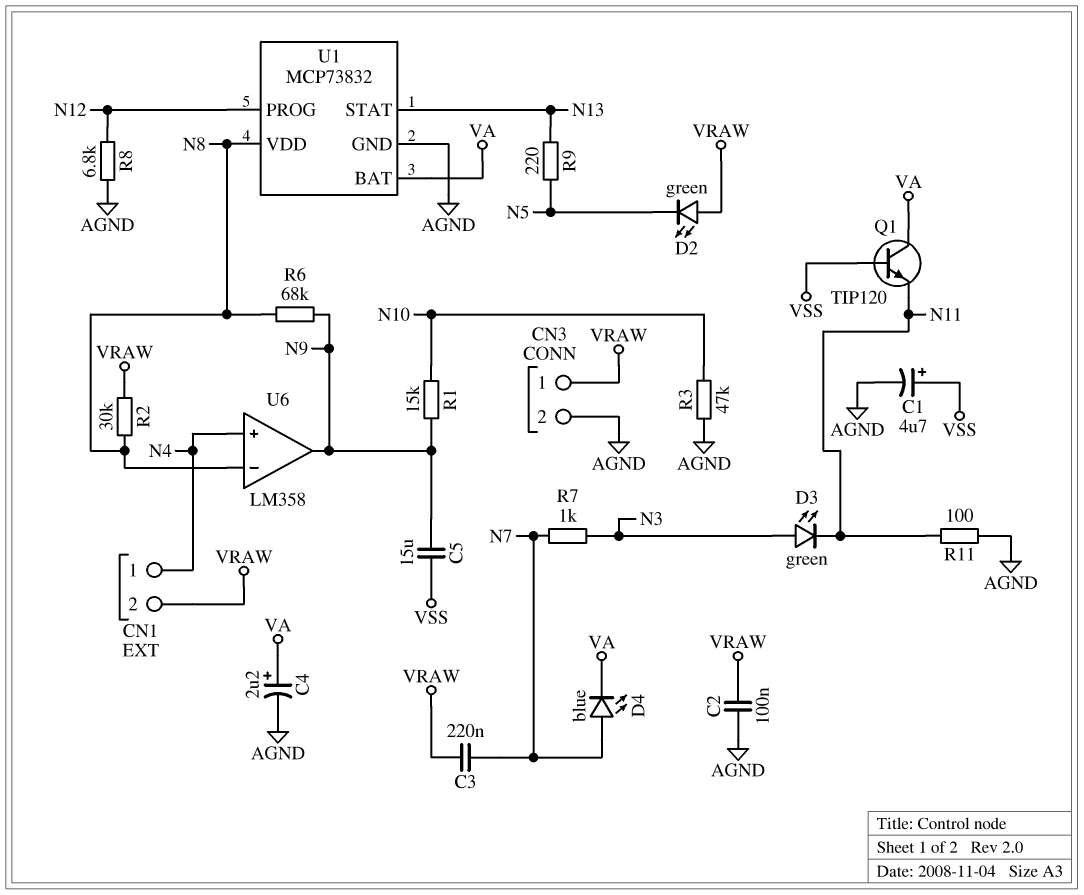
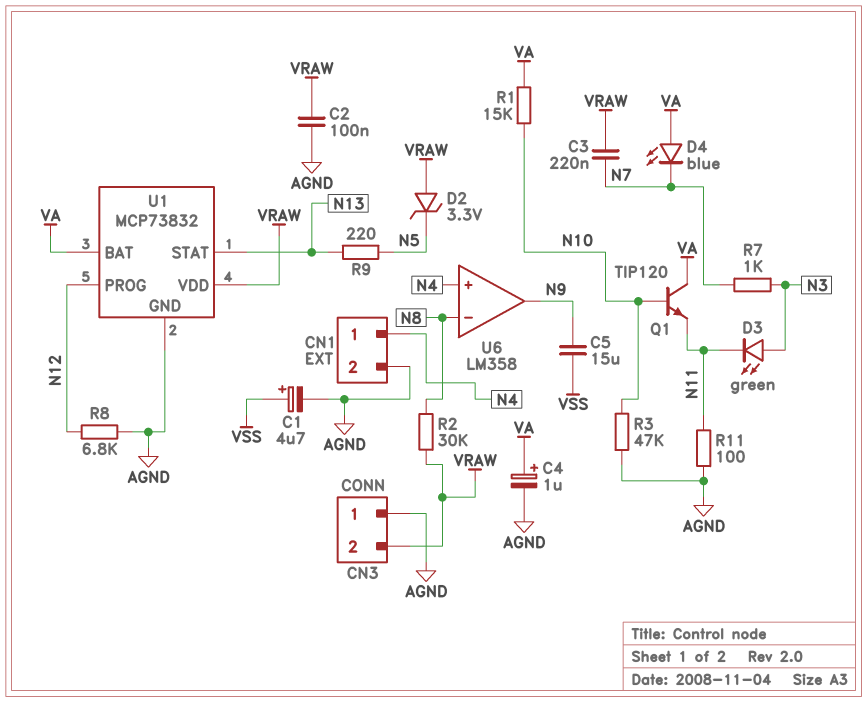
C4: 2.2uF (plus VA, minus AGND) -> 1uF (plus VA, minus AGND)
CN1 pin 2: VRAW -> AGND
CN3 pin 1: VRAW -> AGND
CN3 pin 2: AGND -> VRAW
D2: LED green (A VRAW, K N5) -> zener 3.3V (A VRAW, K N5)
D4: LED blue (A N7, K VA) -> LED blue (A VA, K N7)
Q1: NPN TIP120 (B VSS, C VA, E N11) -> NPN TIP120 (B N10, C VA, E N11)
R1: 15k (N9, N10) -> 15k (N10, VA)
R6: 68k (N8, N9) -> none
U1 pin VDD: N8 -> VRAW

